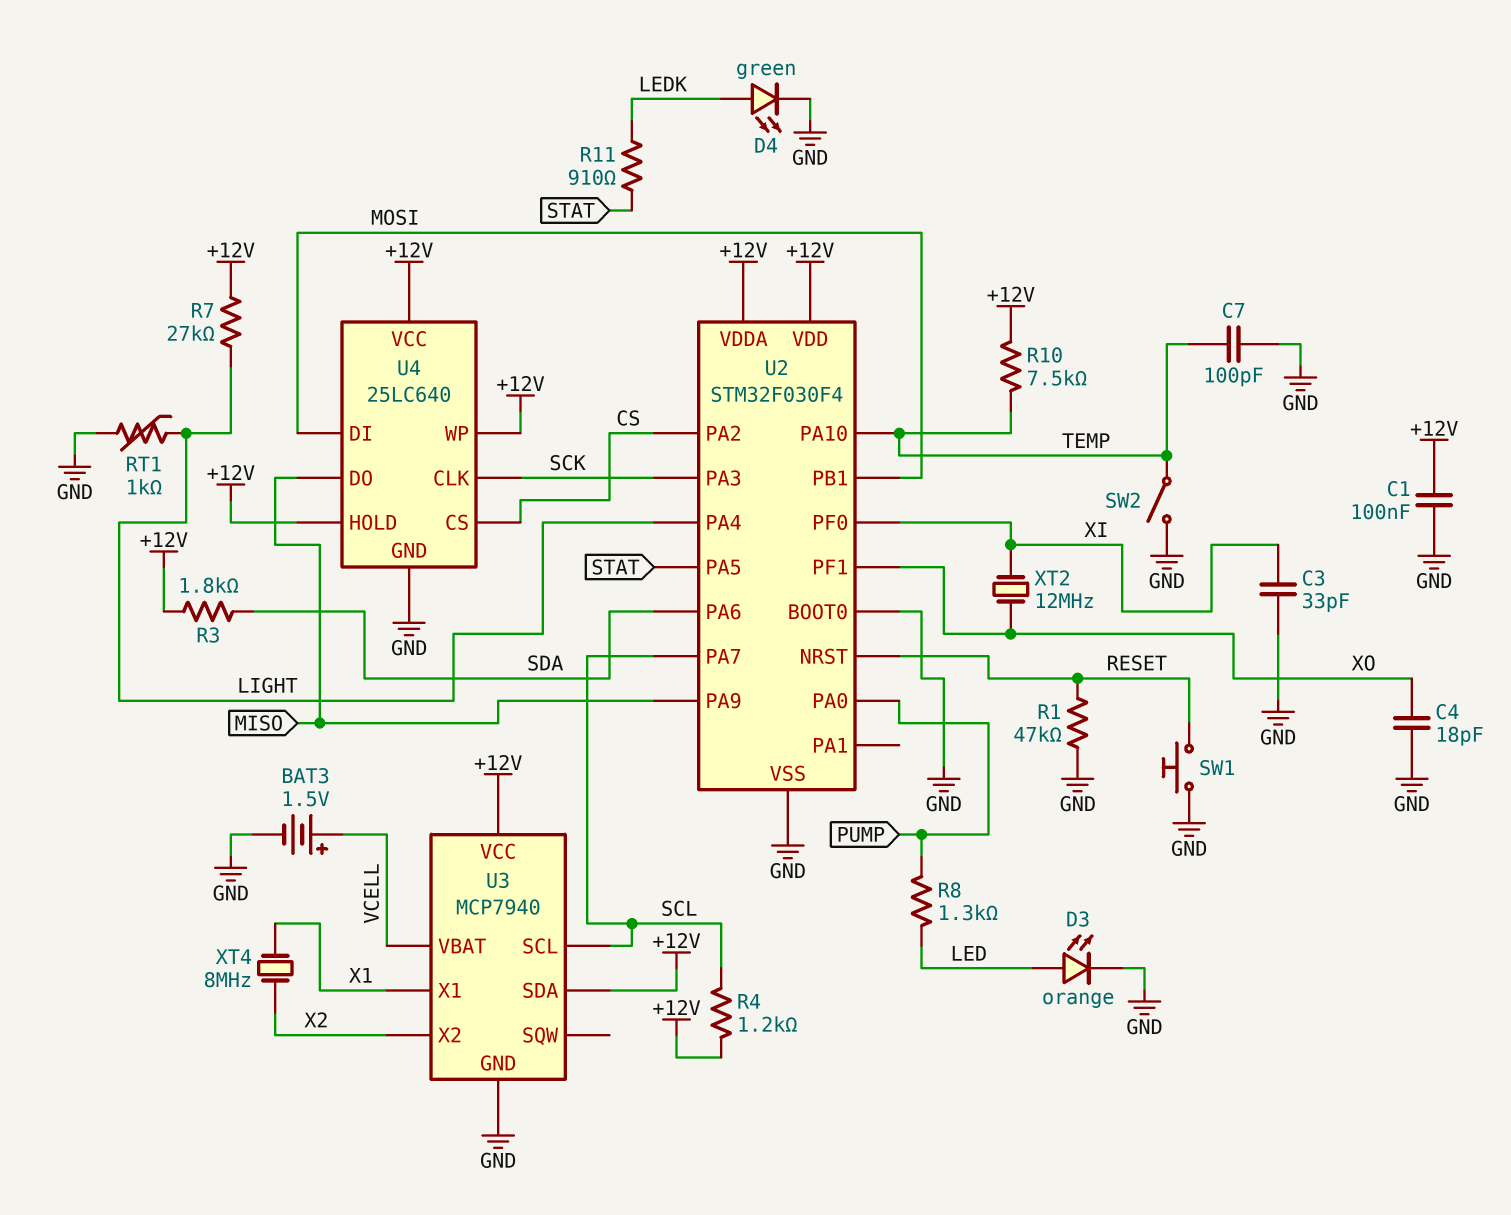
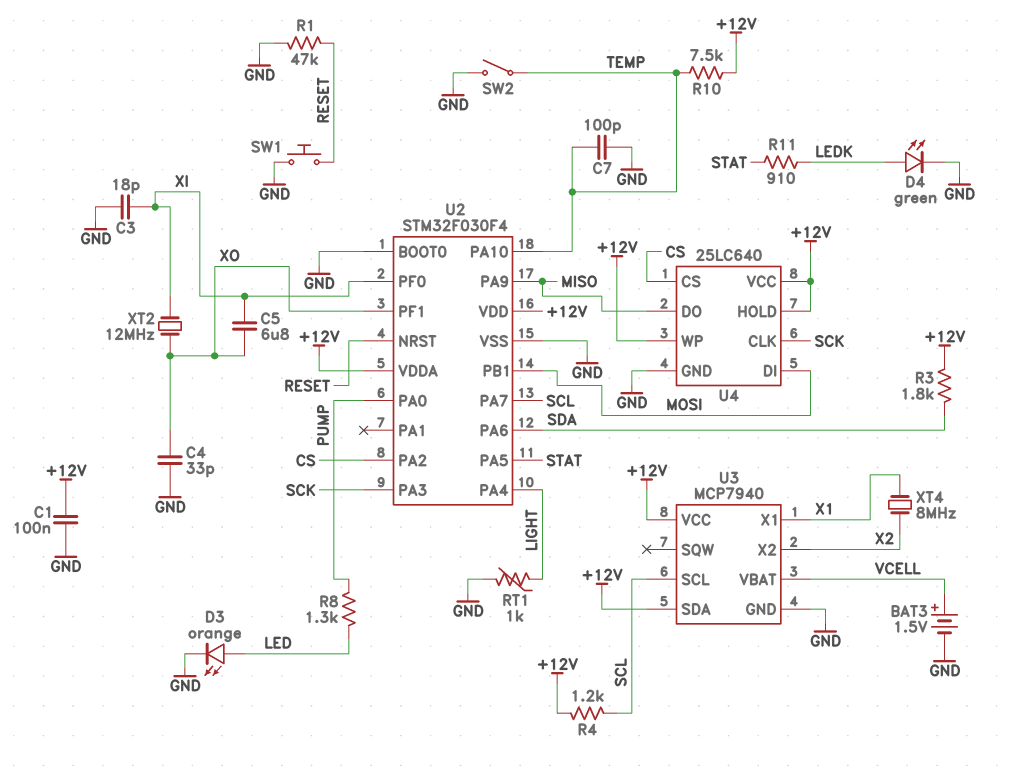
C3: 33pF (GND, XI) -> 18pF (GND, XI)
C4: 18pF (GND, XO) -> 33pF (GND, XO)
C5: none -> 6.8uF (XI, XO)
R7: 27k (+12V, LIGHT) -> none

